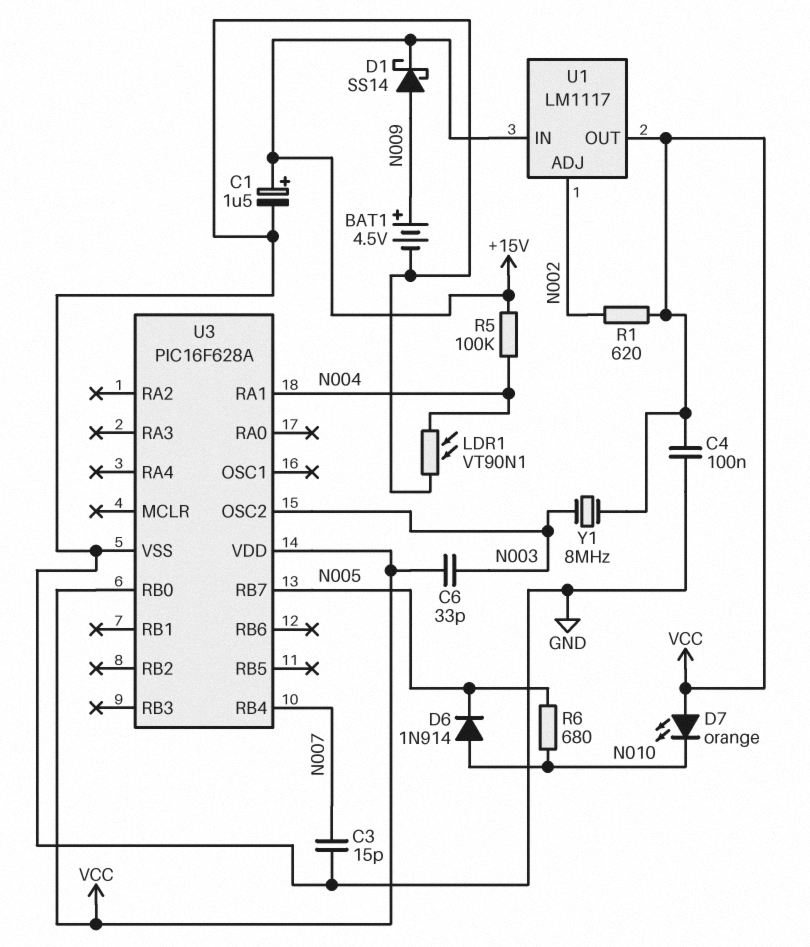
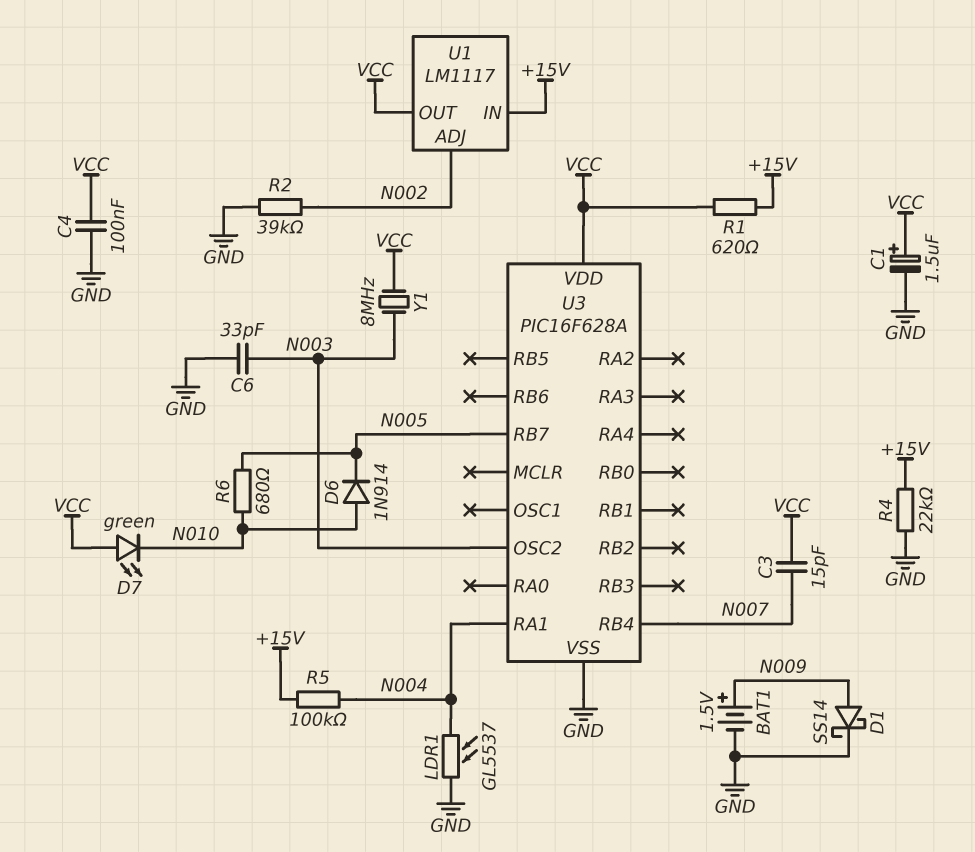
BAT1: 4.5V (plus N009, minus GND) -> 1.5V (plus N009, minus GND)
C1: 1.5uF (plus +15V, minus GND) -> 1.5uF (plus VCC, minus GND)
C3: 15pF (GND, N007) -> 15pF (N007, VCC)
C6: 33pF (N003, VCC) -> 33pF (GND, N003)
D1: schottky SS14 (A N009, K +15V) -> schottky SS14 (A N009, K GND)
D7: LED orange (A VCC, K N010) -> LED green (A VCC, K N010)
LDR1: VT90N1 (GND, N004) -> GL5537 (GND, N004)
R1: 620 (N002, VCC) -> 620 (+15V, VCC)
R2: none -> 39k (GND, N002)
R4: none -> 22k (+15V, GND)
U3 pin RB0: VCC -> none

